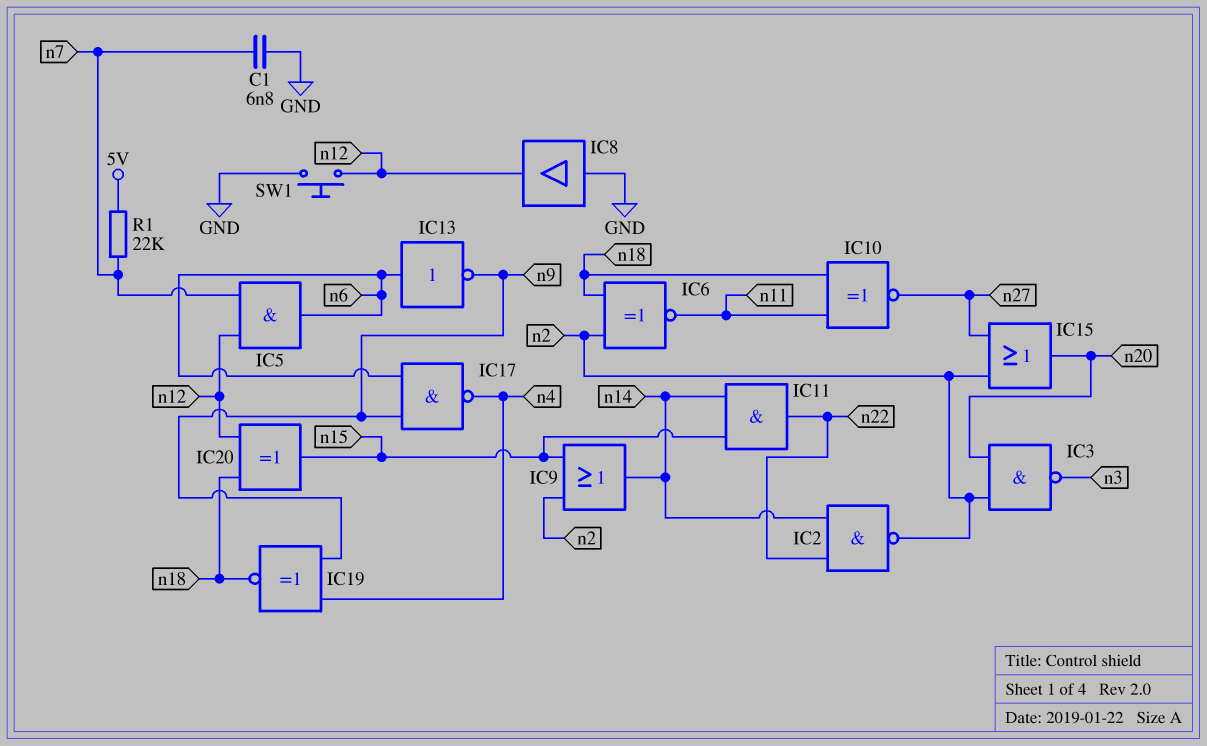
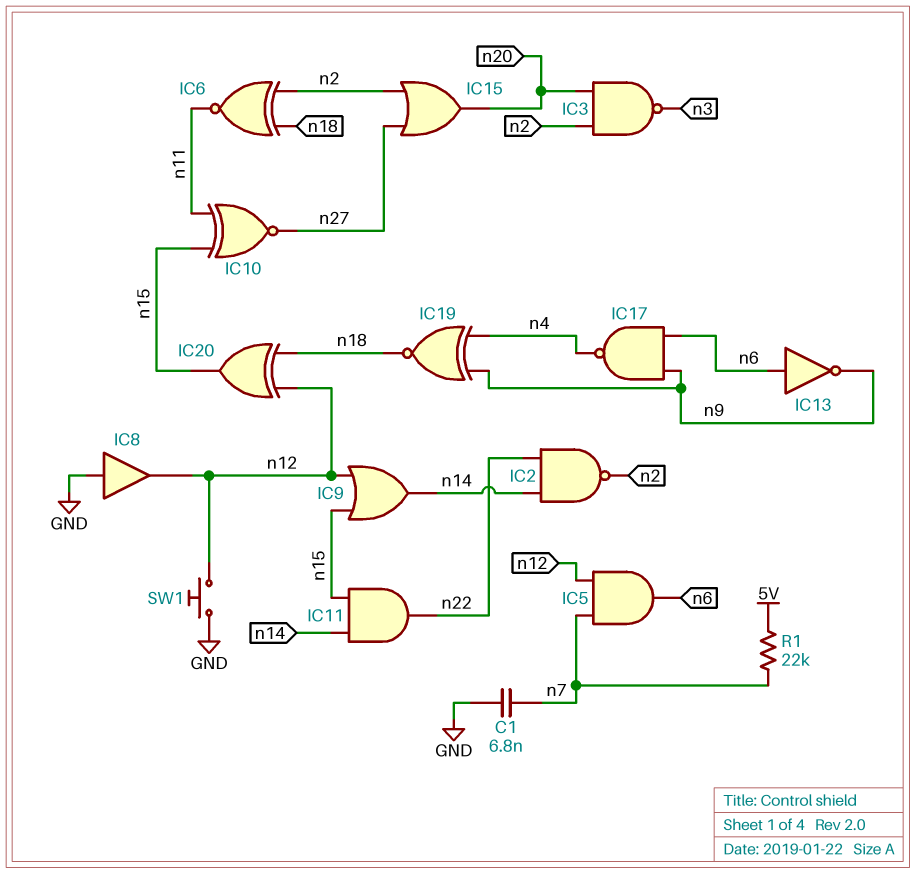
IC9: OR (in n2, in n15, out n14) -> OR (in n12, in n15, out n14)
IC10: XNOR (in n11, in n18, out n27) -> XNOR (in n11, in n15, out n27)

